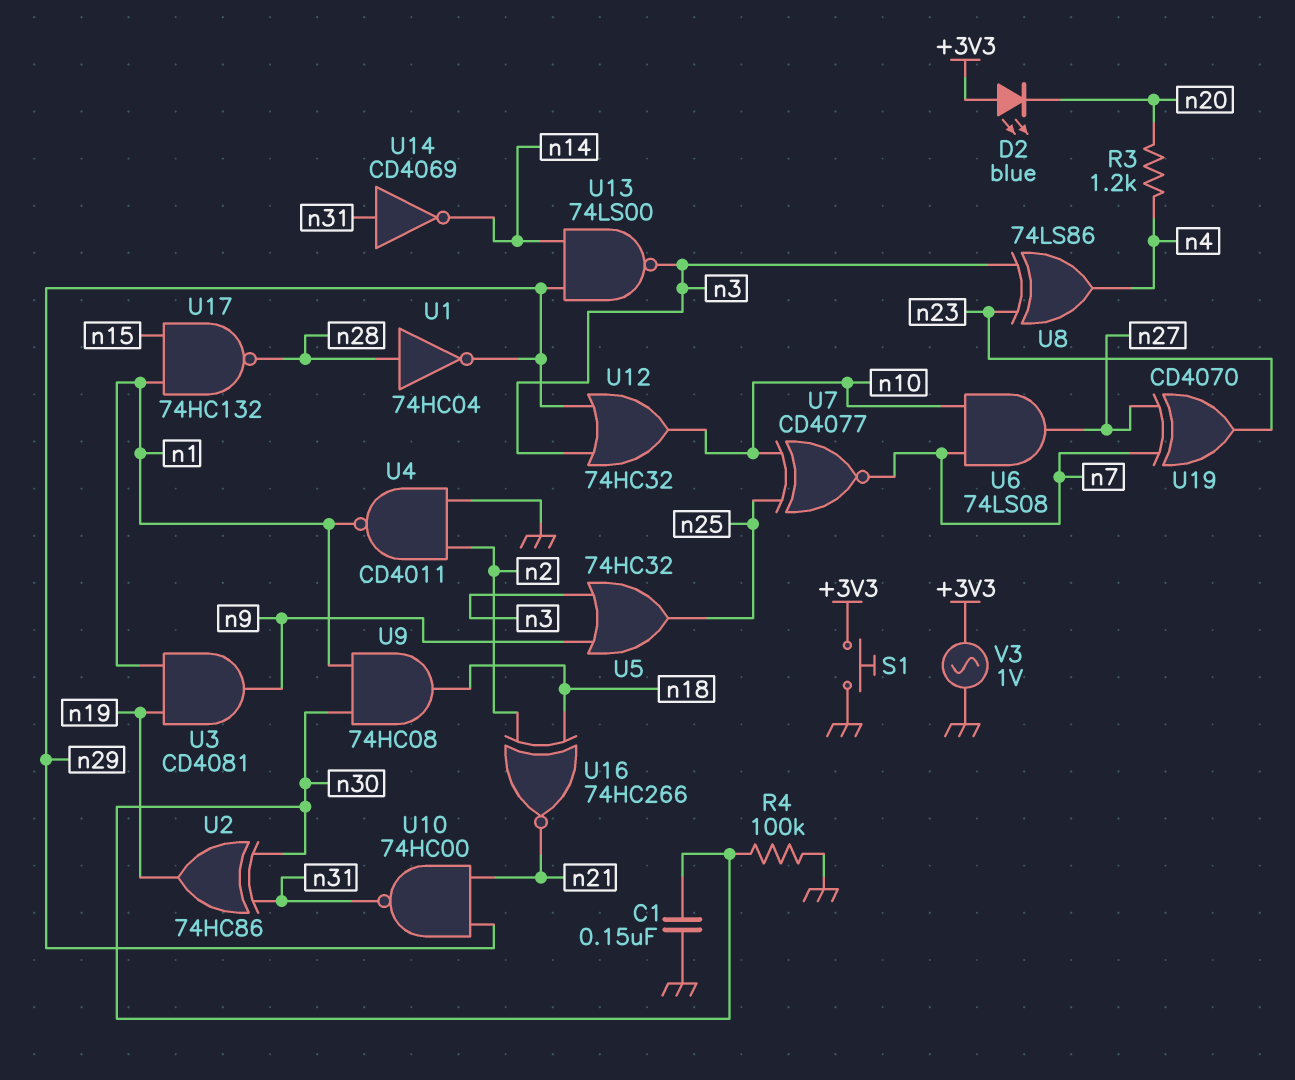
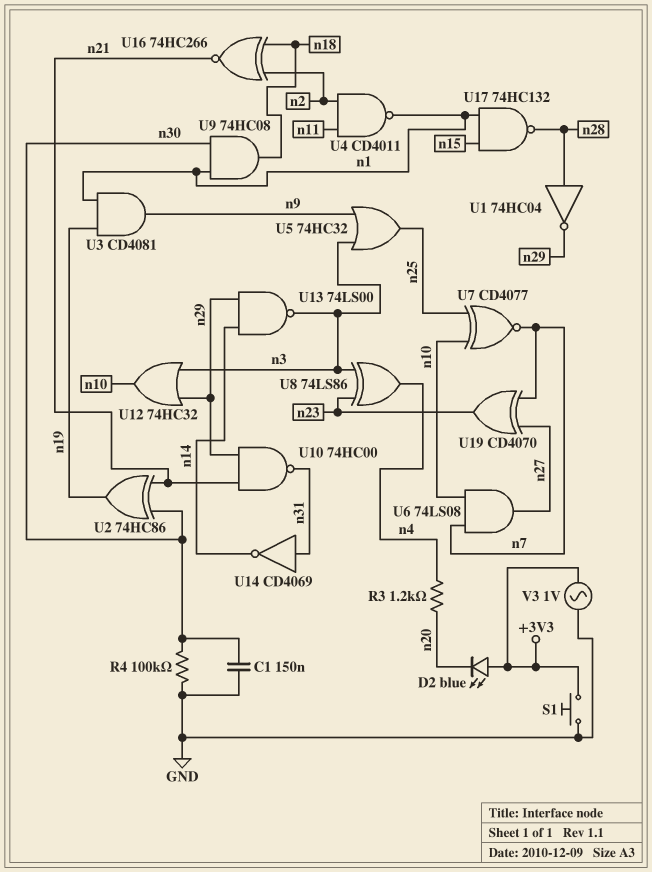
U2: XOR 74HC86 (in n30, in n31, out n19) -> XOR 74HC86 (in n21, in n30, out n19)
U4: NAND CD4011 (in GND, in n2, out n1) -> NAND CD4011 (in n2, in n11, out n1)

